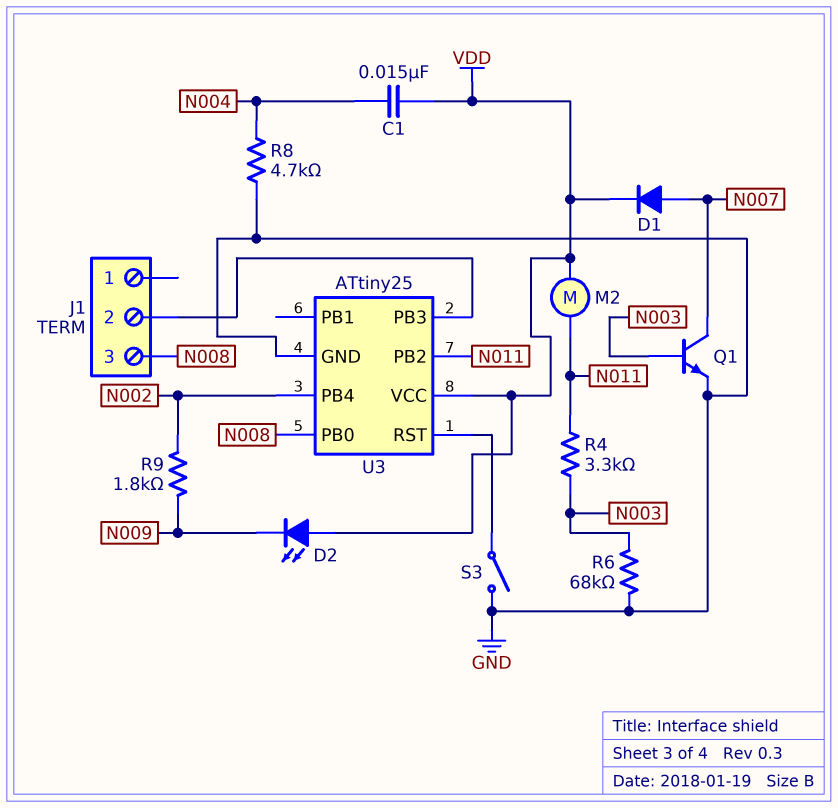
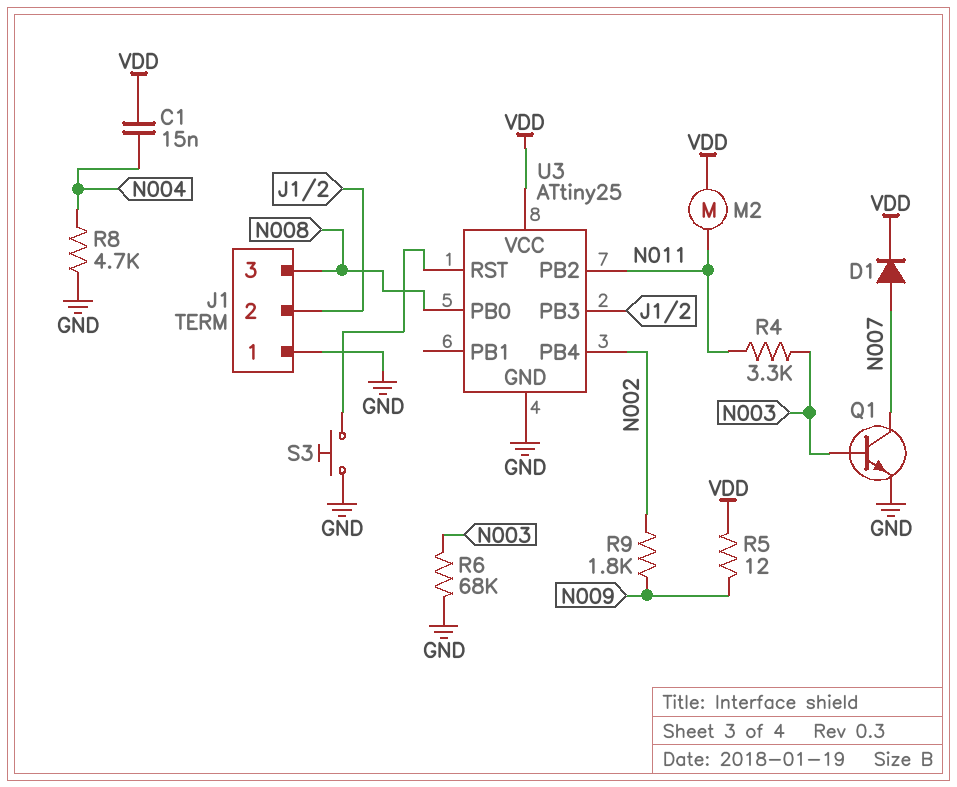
D2: LED (A VDD, K N009) -> none
J1 pin 1: none -> GND
R5: none -> 12 (N009, VDD)
S3: switch (GND, U3/RST) -> button (GND, U3/RST)

